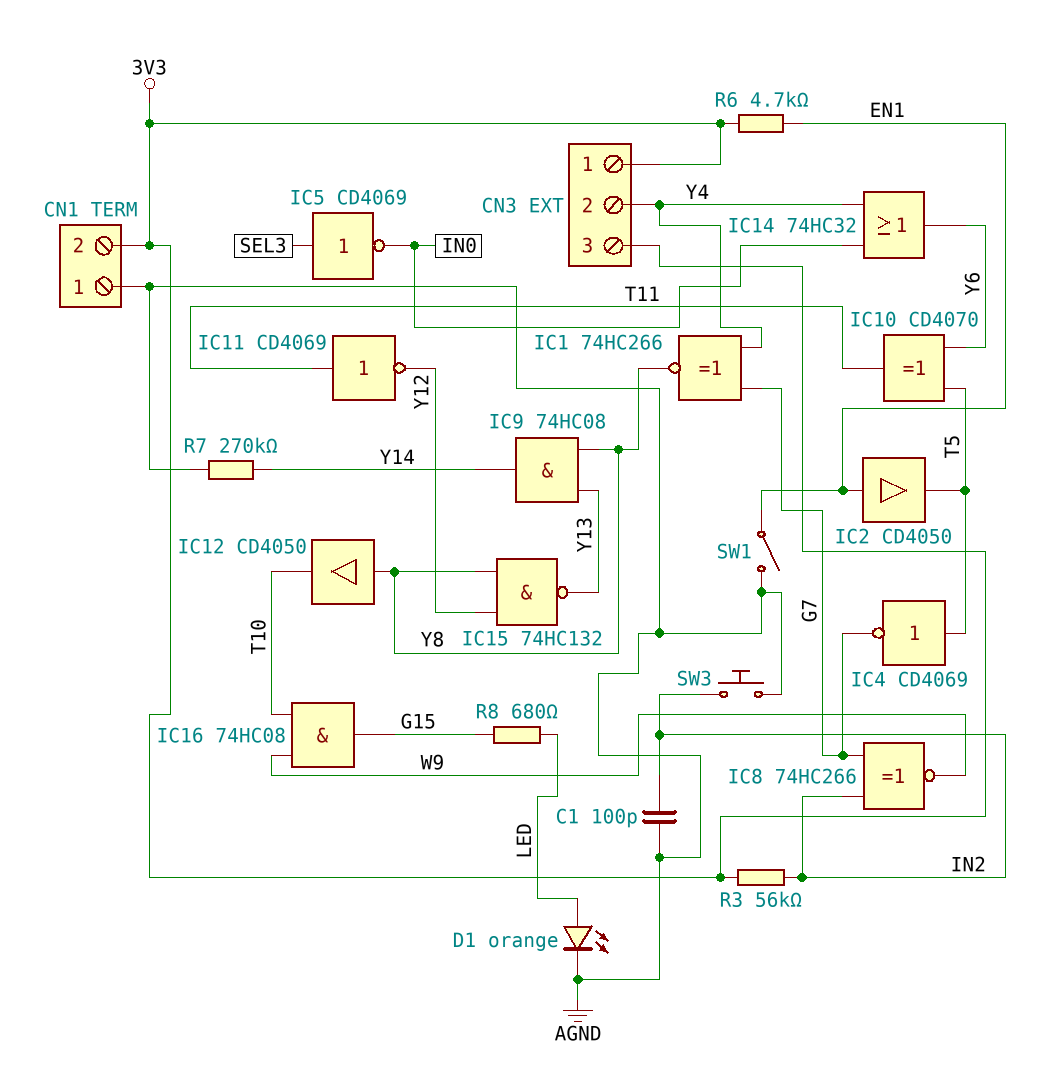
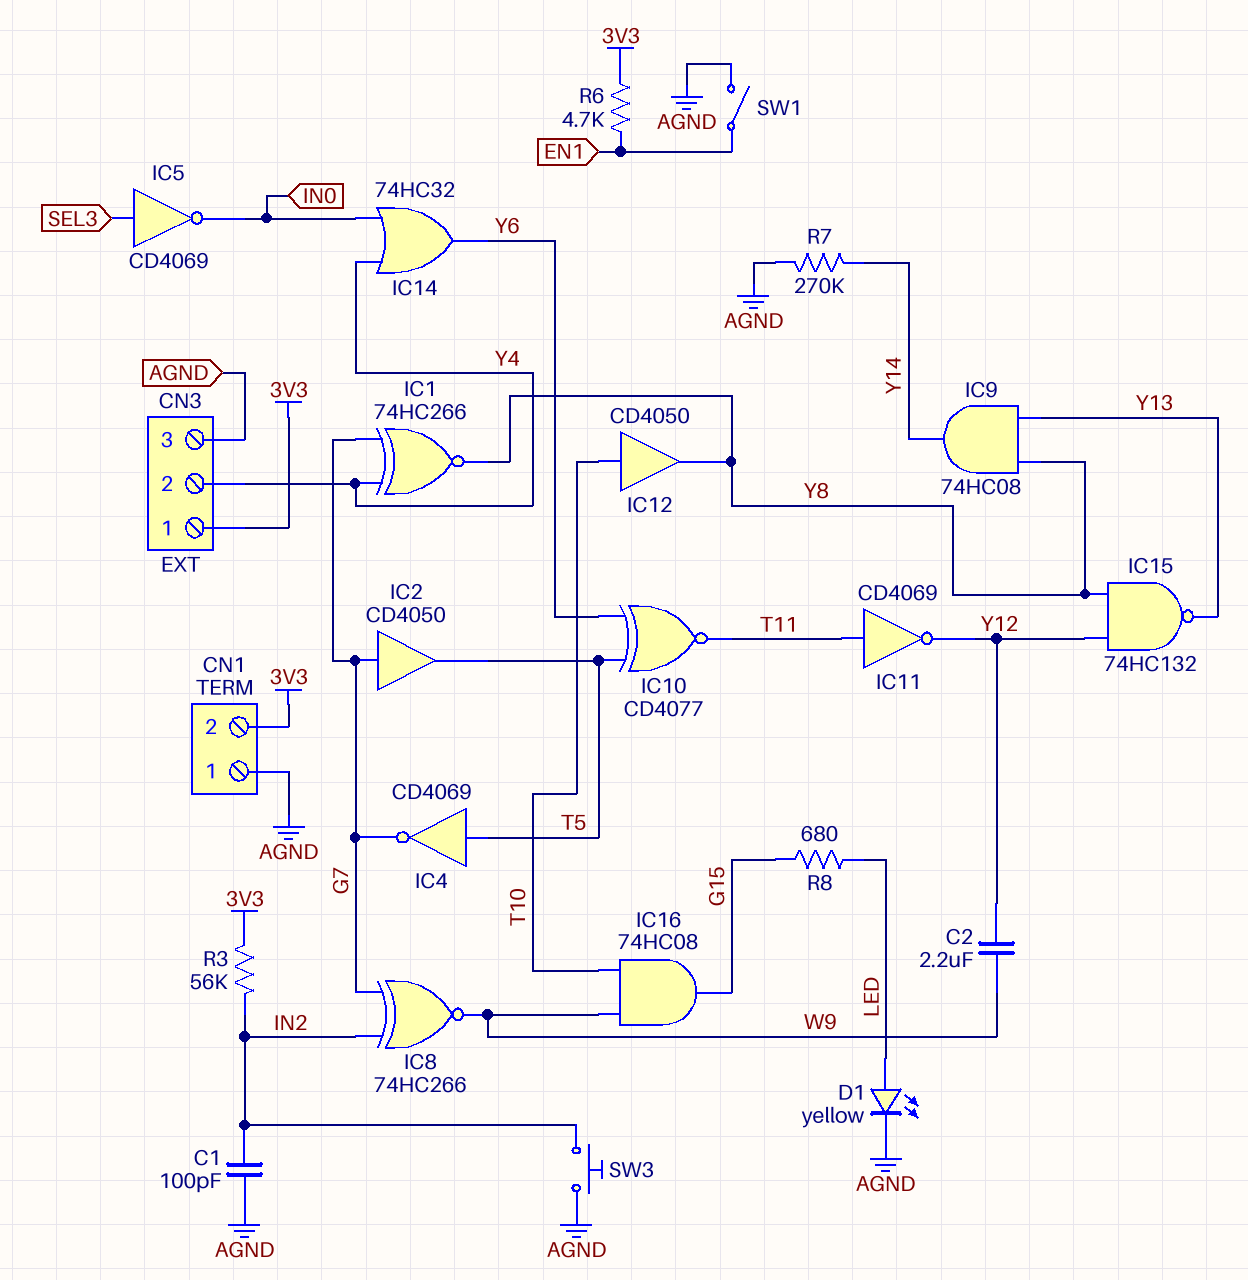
C2: none -> 2.2uF (W9, Y12)
CN3 pin 3: 3V3 -> AGND
D1: LED orange (A LED, K AGND) -> LED yellow (A LED, K AGND)
IC2: buffer CD4050 (in EN1, out T5) -> buffer CD4050 (in G7, out T5)
IC10: XOR CD4070 (in T5, in Y6, out T11) -> XNOR CD4077 (in T5, in Y6, out T11)
IC12: buffer CD4050 (in Y8, out T10) -> buffer CD4050 (in T10, out Y8)

